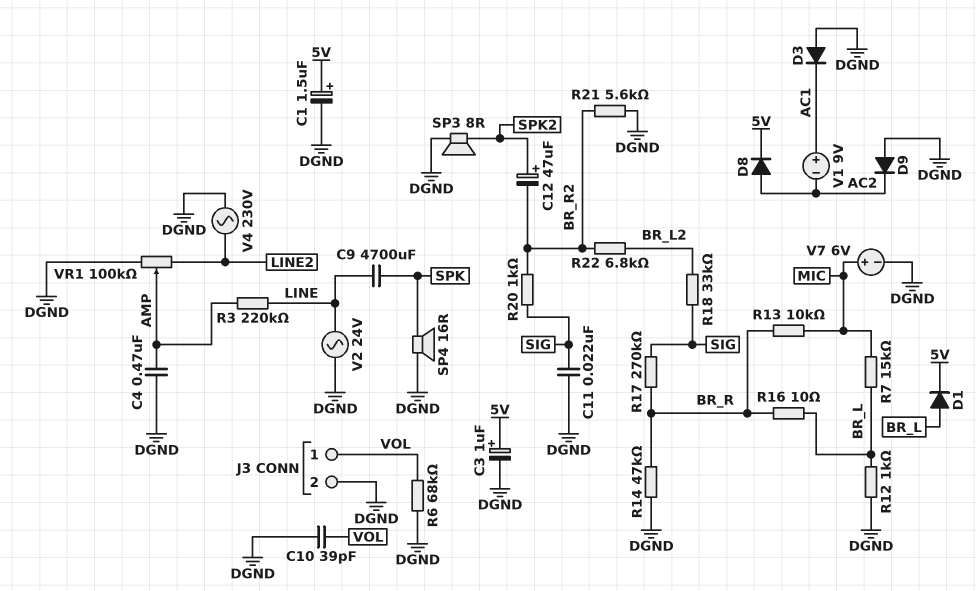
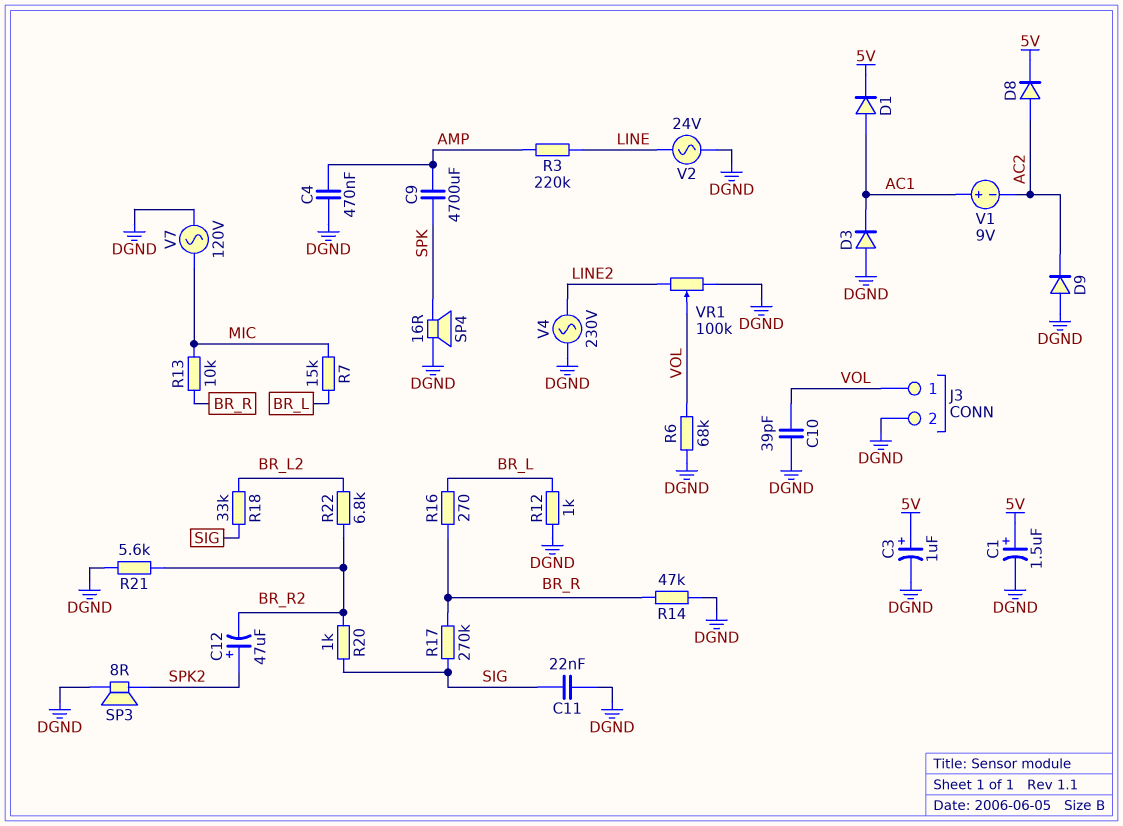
C9: 4700uF (LINE, SPK) -> 4700uF (AMP, SPK)
D1: diode (A BR_L, K 5V) -> diode (A AC1, K 5V)
R16: 10 (BR_L, BR_R) -> 270 (BR_L, BR_R)
V7: 6V (plus MIC, minus DGND) -> AC 120V (DGND, MIC)
VR1: 100k (DGND, LINE2, wiper AMP) -> 100k (DGND, LINE2, wiper VOL)

